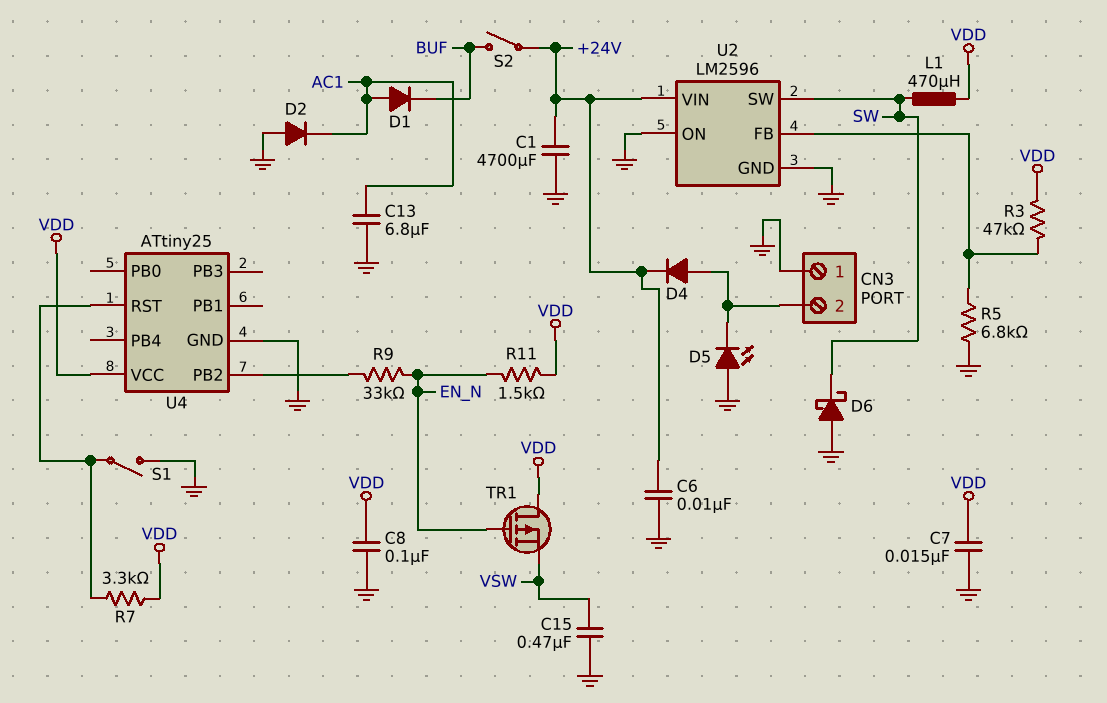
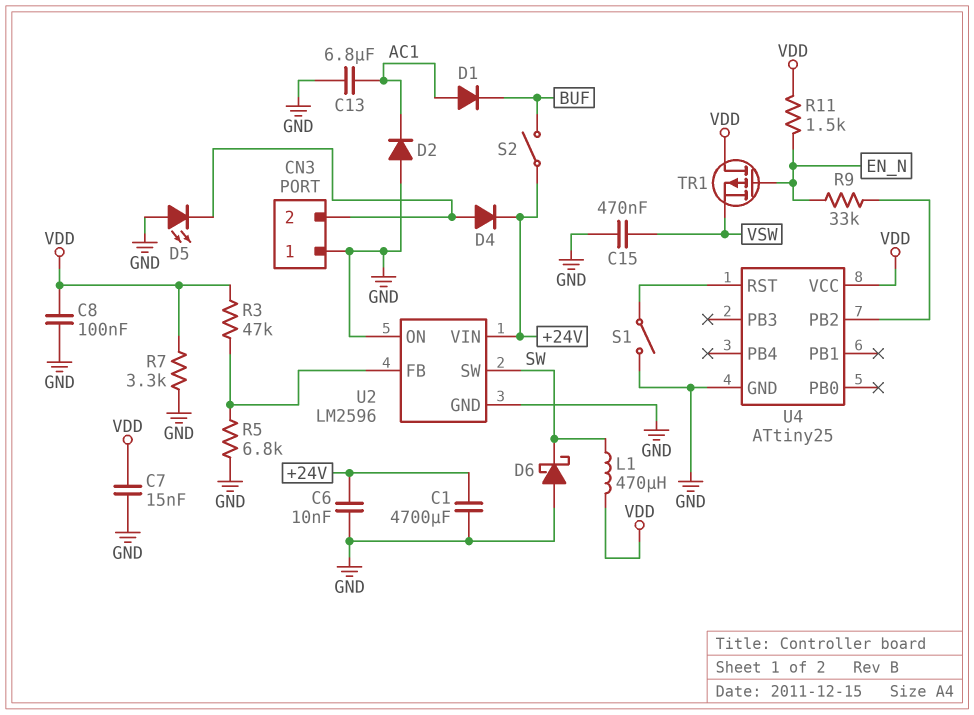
R7: 3.3k (U4/RST, VDD) -> 3.3k (GND, VDD)

